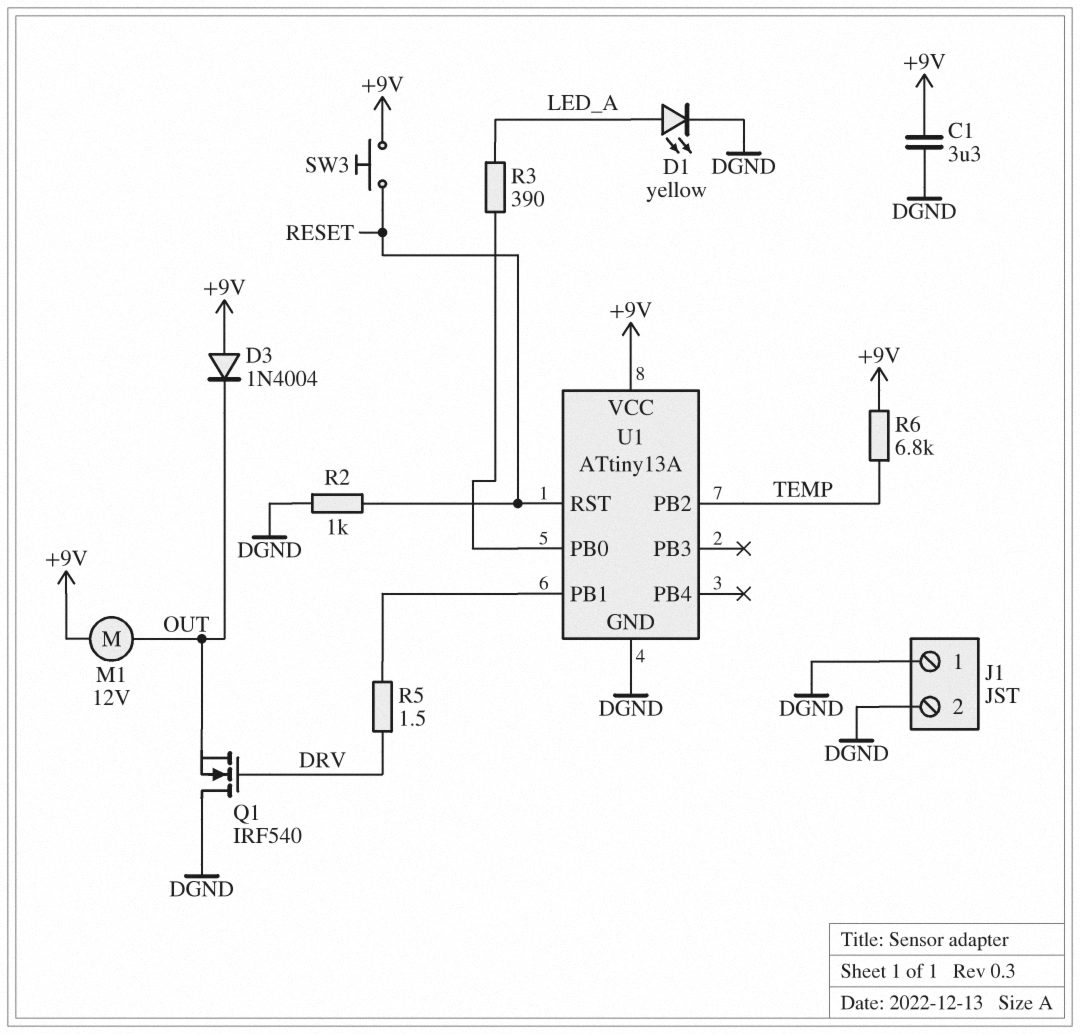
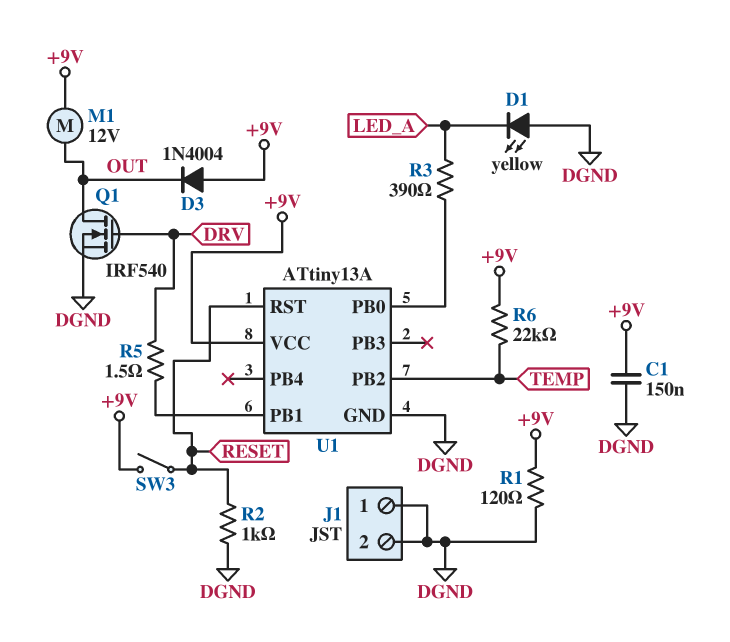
C1: 3.3uF (+9V, DGND) -> 150nF (+9V, DGND)
D1: LED yellow (A LED_A, K DGND) -> LED yellow (A DGND, K LED_A)
Q1: NMOS IRF540 (G DRV, D DGND, S OUT) -> NMOS IRF540 (G DRV, D OUT, S DGND)
R1: none -> 120 (+9V, DGND)
R6: 6.8k (+9V, TEMP) -> 22k (+9V, TEMP)
SW3: button (+9V, RESET) -> switch (+9V, RESET)

